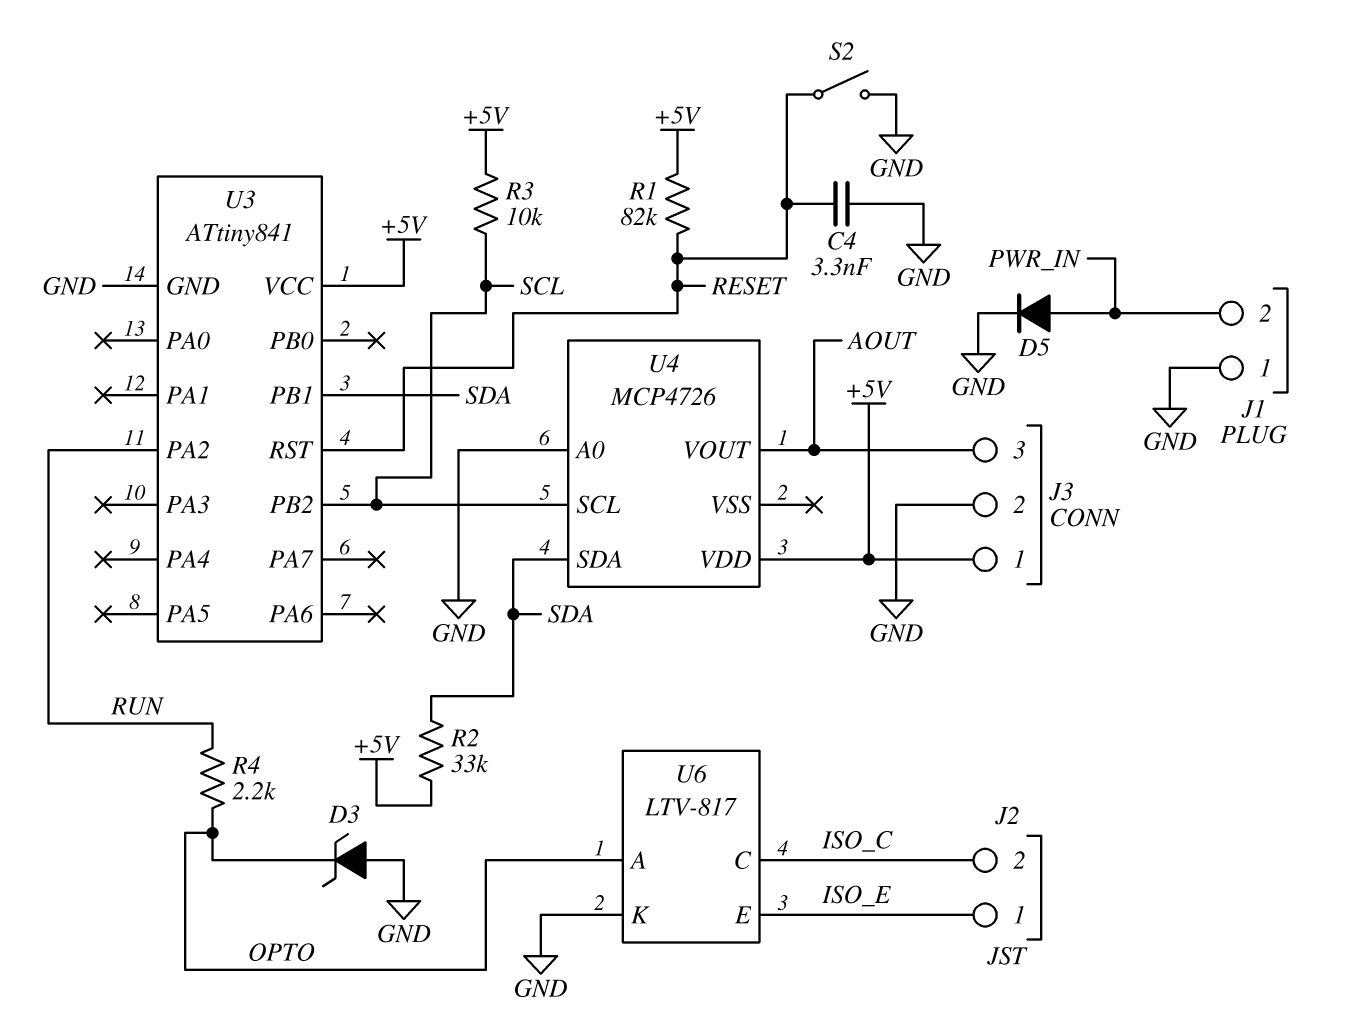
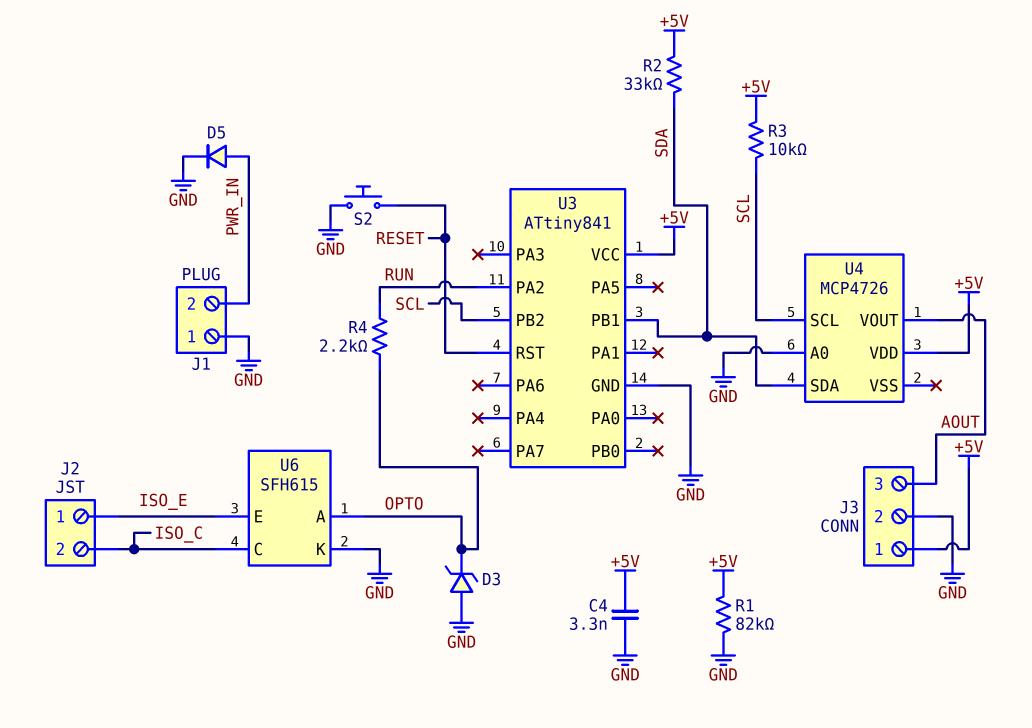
C4: 3.3nF (GND, RESET) -> 3.3nF (+5V, GND)
R1: 82k (+5V, RESET) -> 82k (+5V, GND)
S2: switch (GND, RESET) -> button (GND, RESET)
U6: LTV-817 -> SFH615

